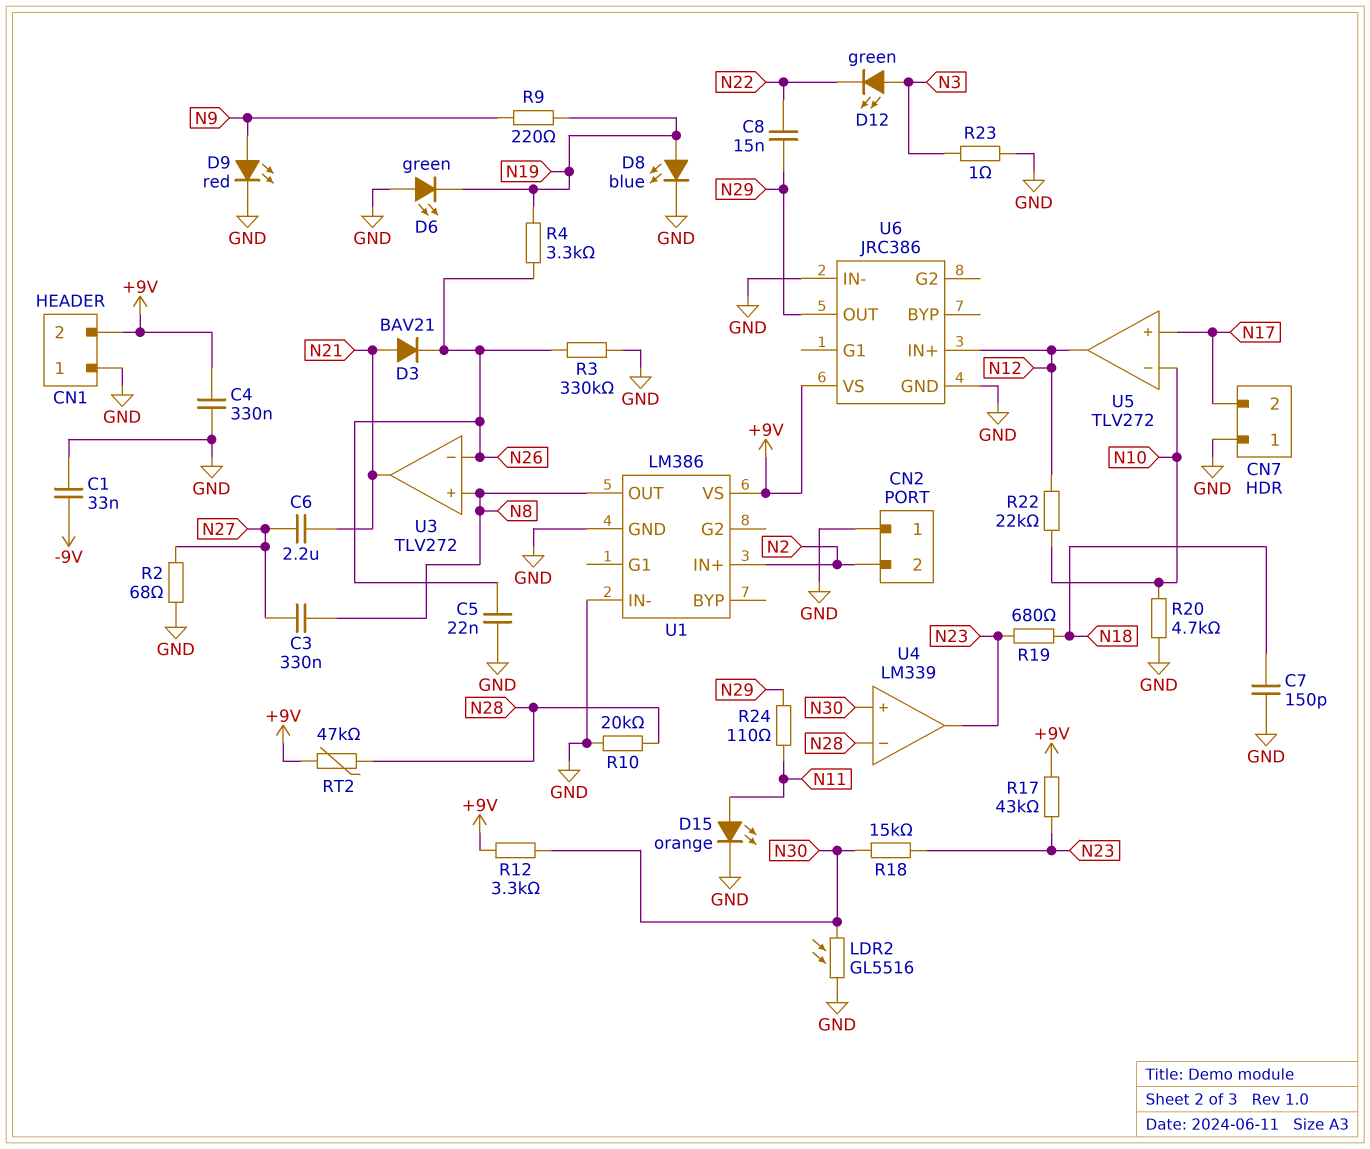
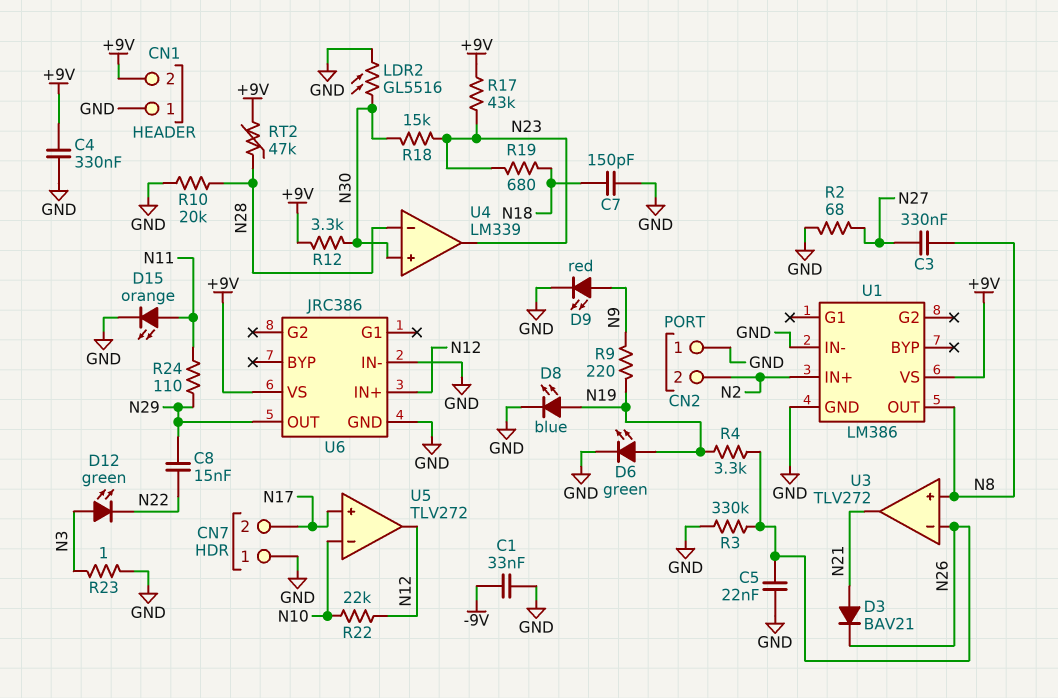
C6: 2.2uF (N21, N27) -> none
D6: LED green (A GND, K N19) -> LED green (A N19, K GND)
R20: 4.7k (GND, N10) -> none

